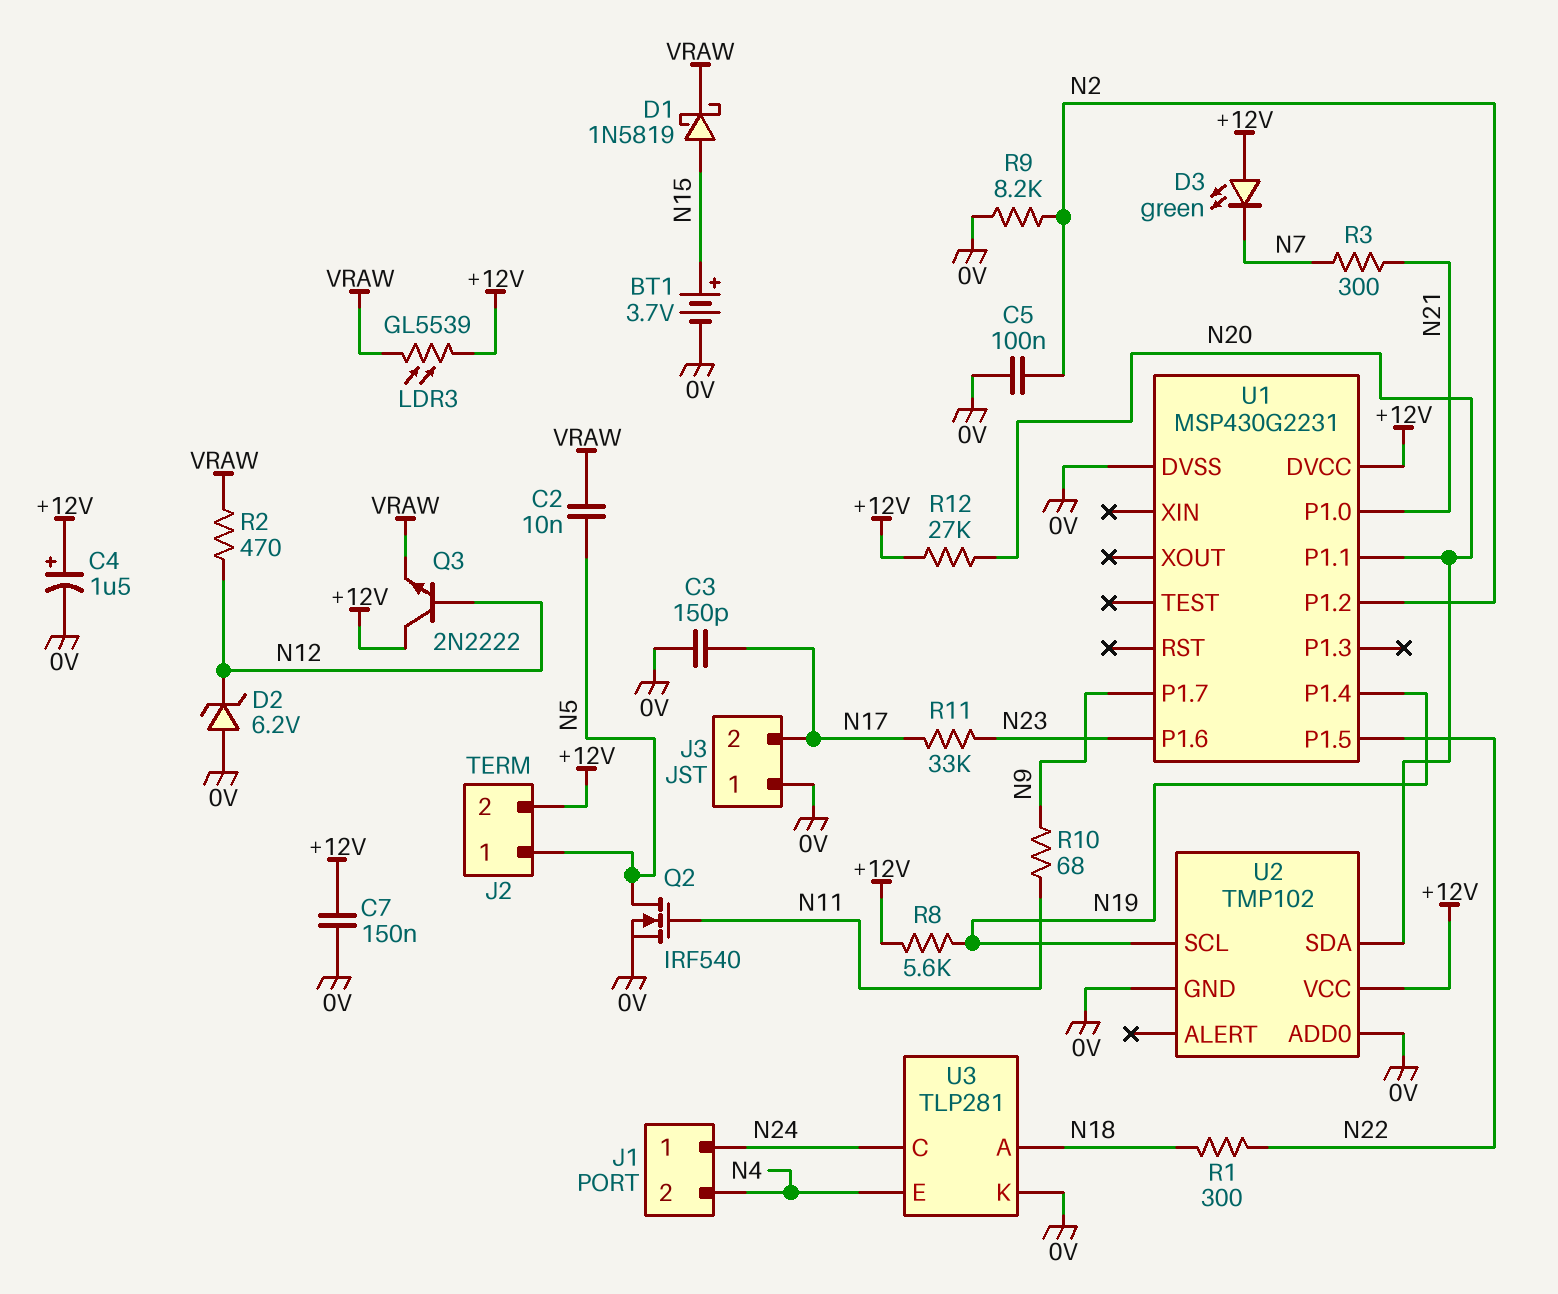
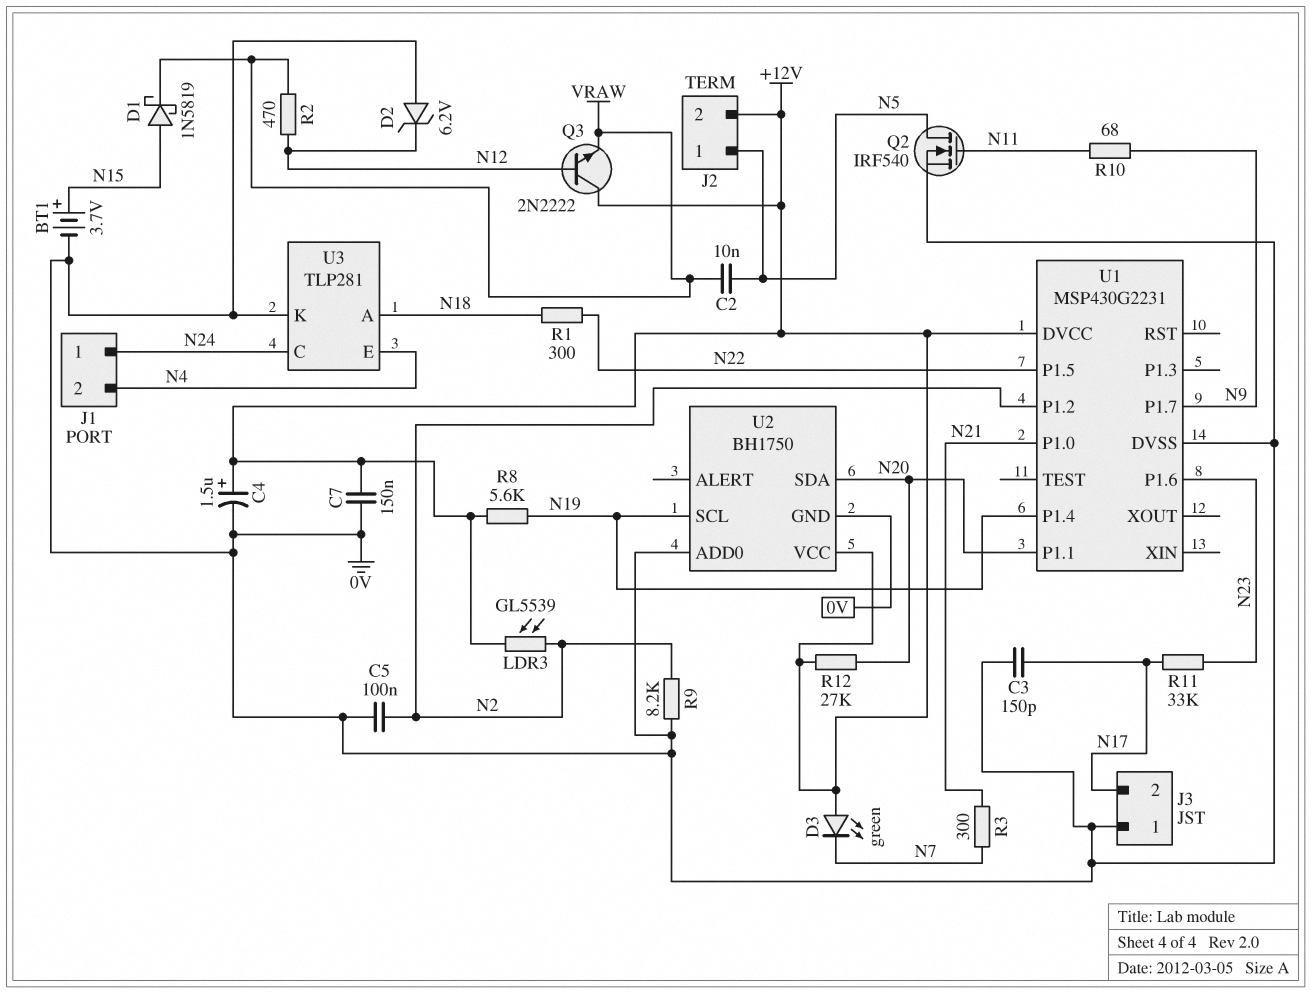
LDR3: GL5539 (+12V, VRAW) -> GL5539 (+12V, N2)
U2: TMP102 -> BH1750

